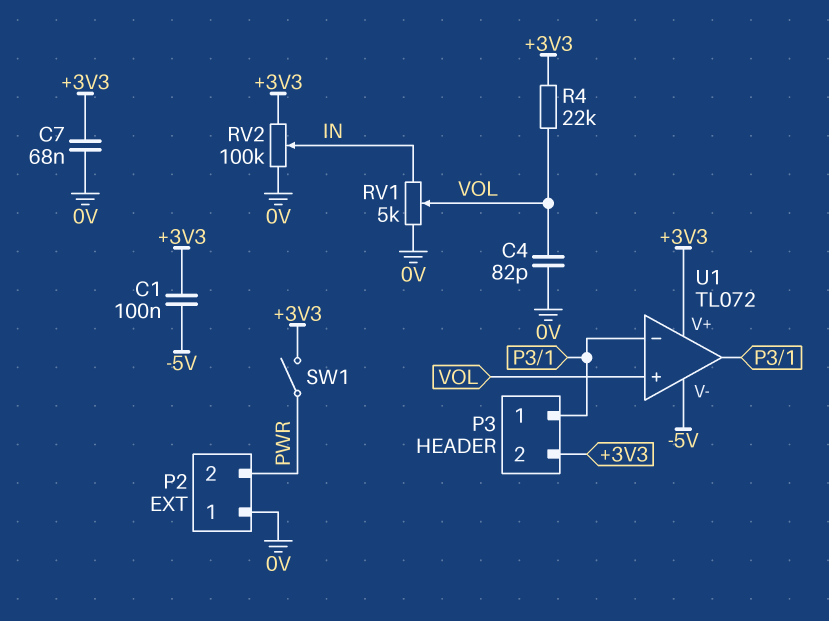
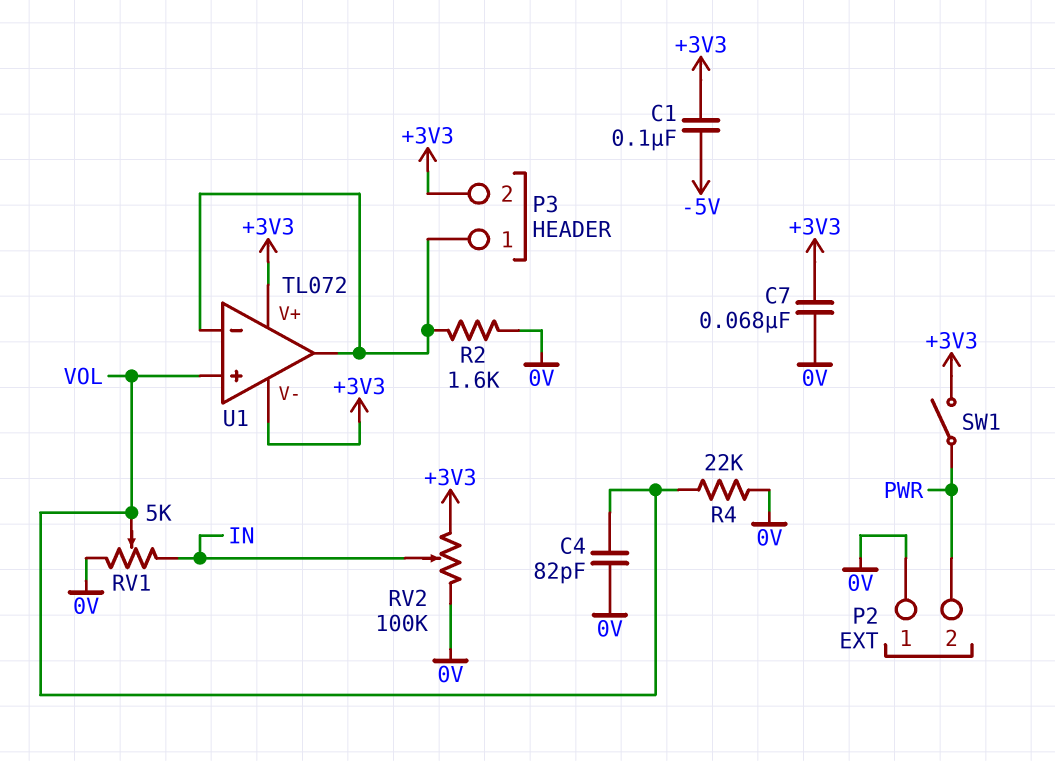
R2: none -> 1.6k (0V, P3/1)
R4: 22k (+3V3, VOL) -> 22k (0V, VOL)
U1 pin V-: -5V -> +3V3

